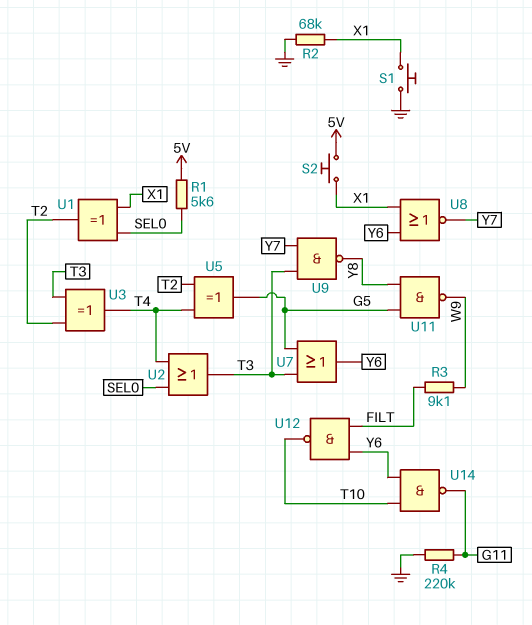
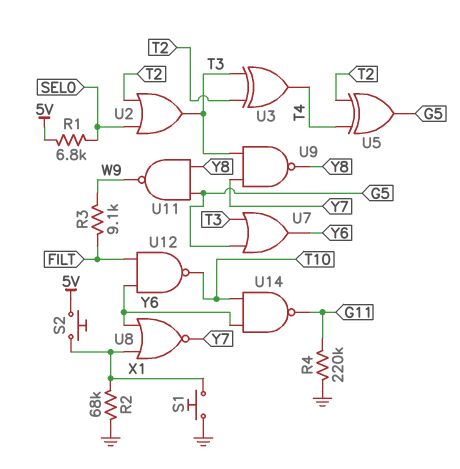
R1: 5.6k (5V, SEL0) -> 6.8k (5V, SEL0)
U1: XOR (in SEL0, in X1, out T2) -> none
U2: OR (in SEL0, in T4, out T3) -> OR (in SEL0, in T2, out T3)

